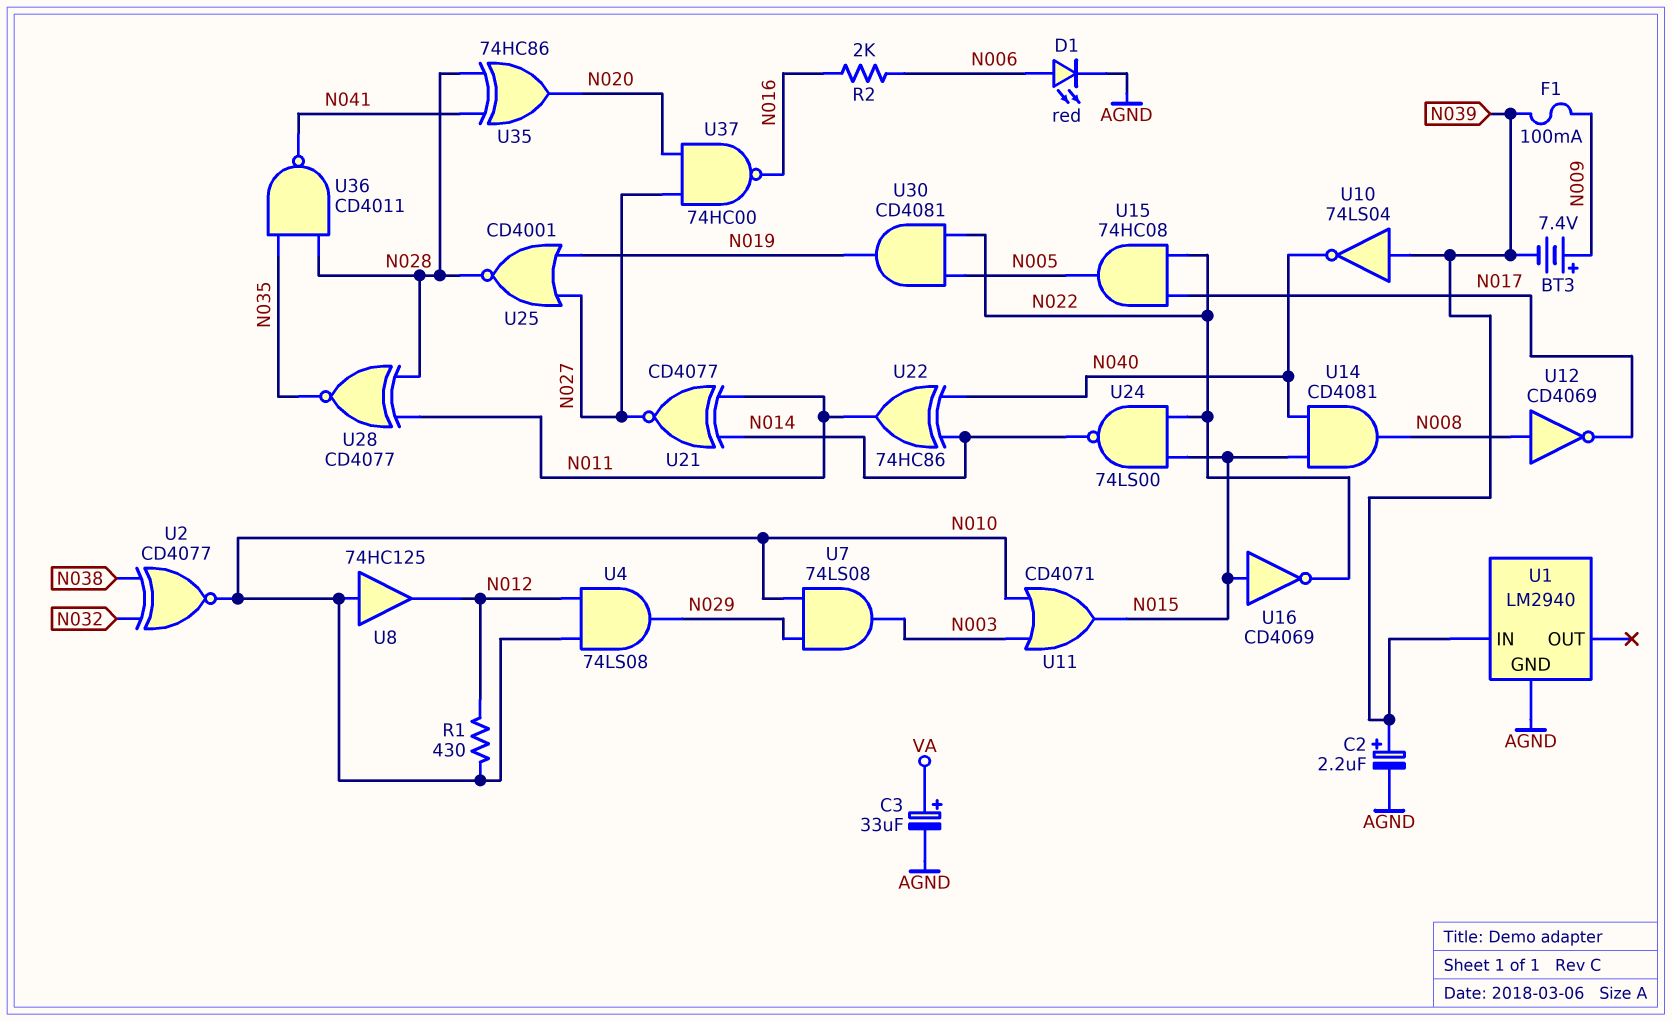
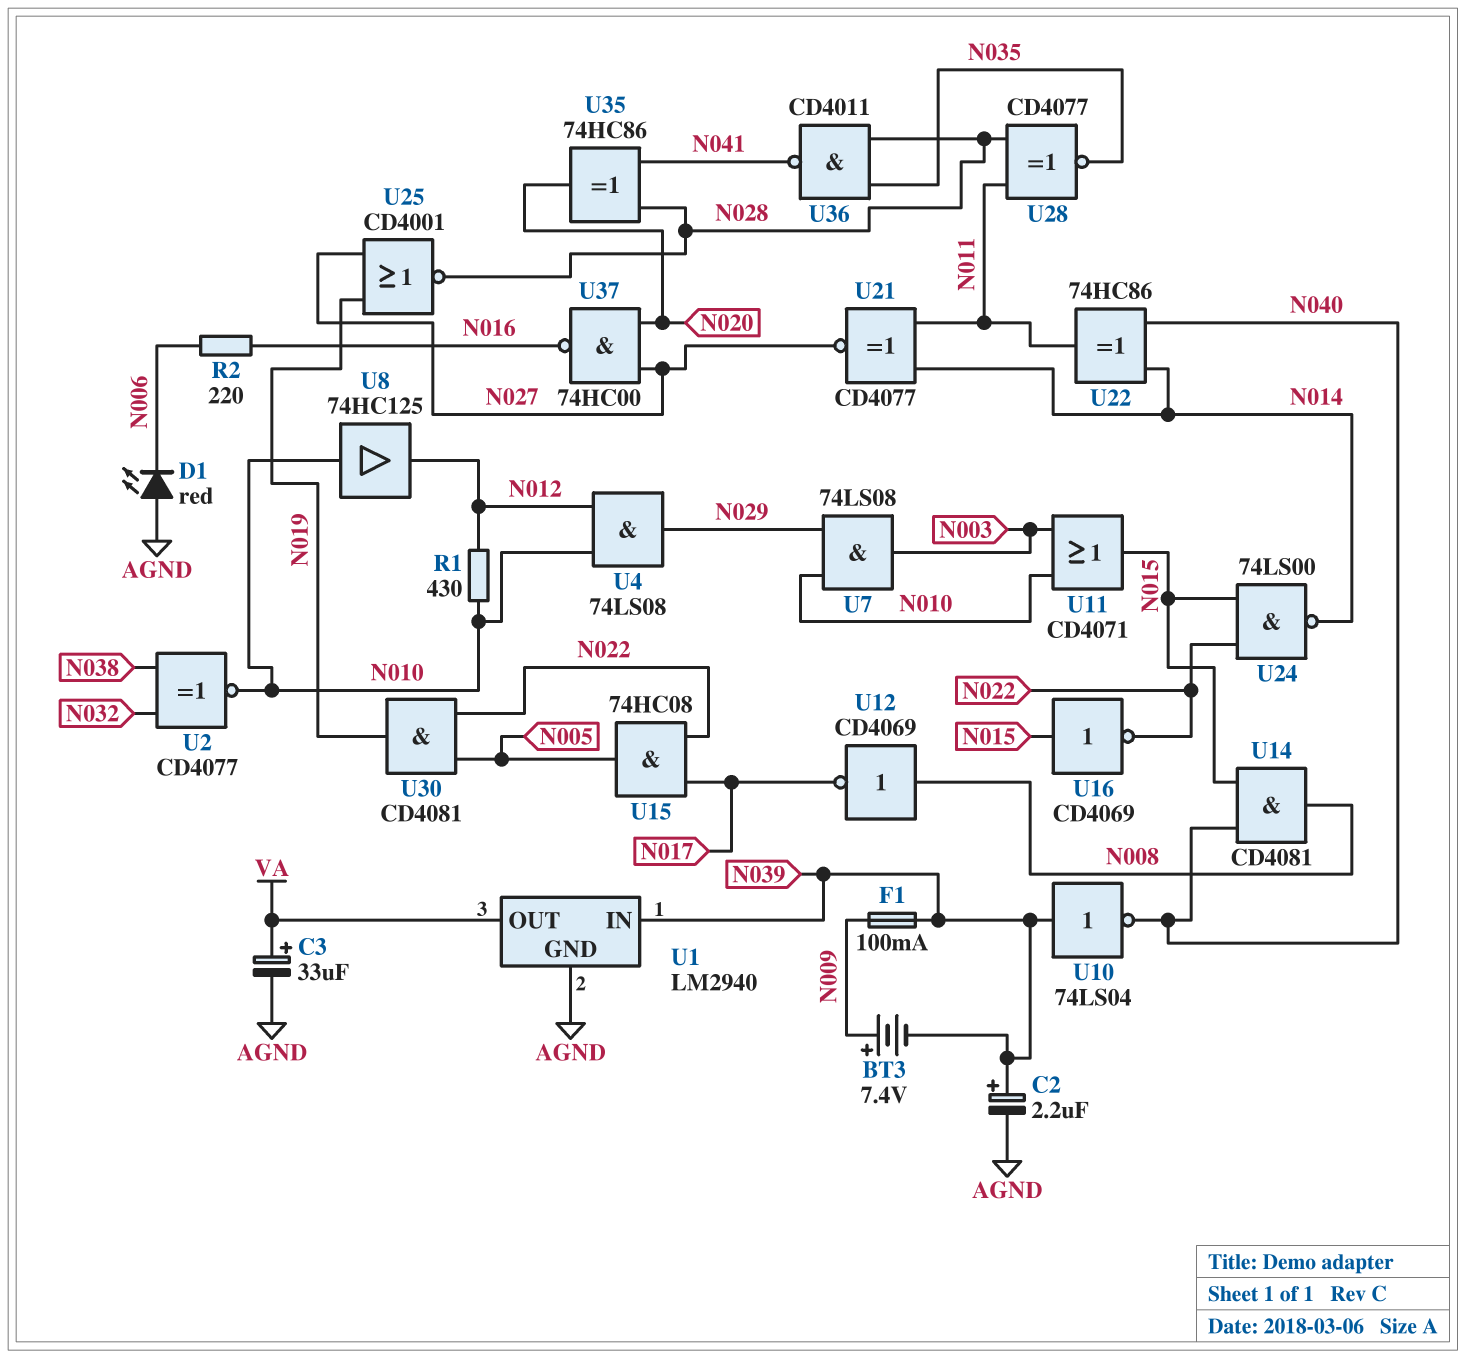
D1: LED red (A N006, K AGND) -> LED red (A AGND, K N006)
R2: 2k (N006, N016) -> 220 (N006, N016)
U1 pin OUT: none -> VA

